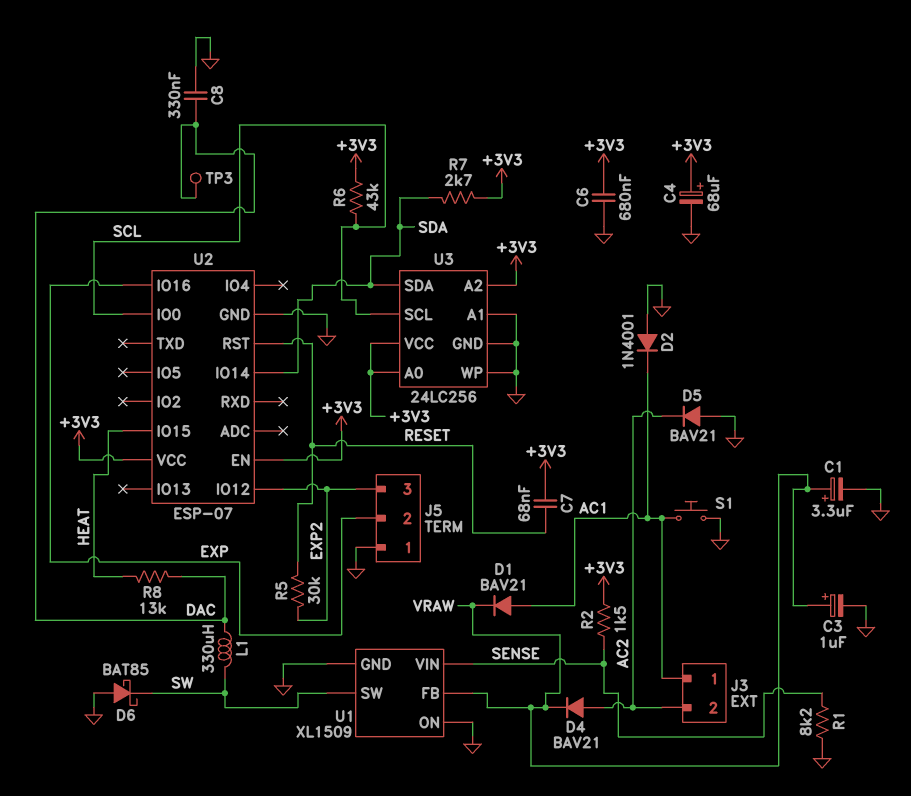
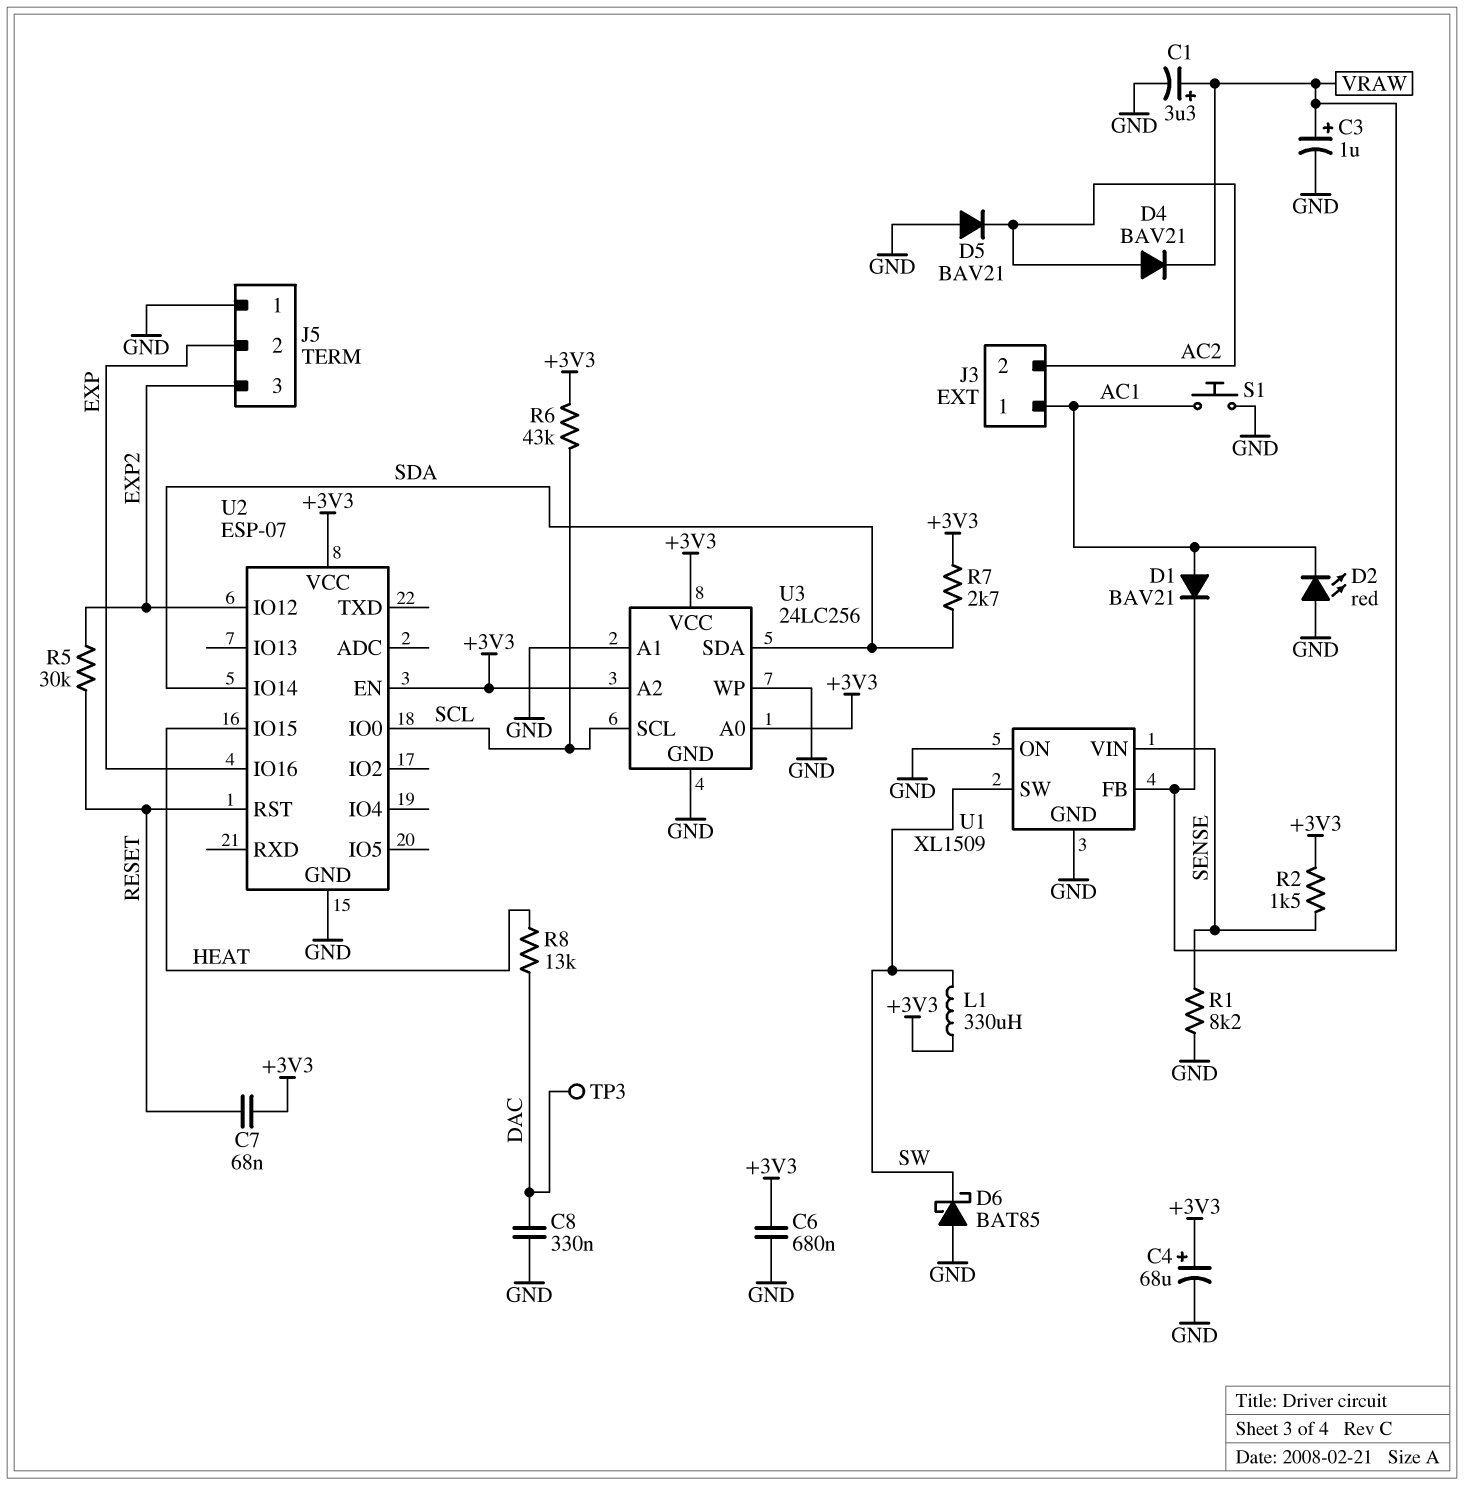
D2: diode 1N4001 (A GND, K AC1) -> LED red (A GND, K AC1)
L1: 330uH (DAC, SW) -> 330uH (+3V3, SW)

